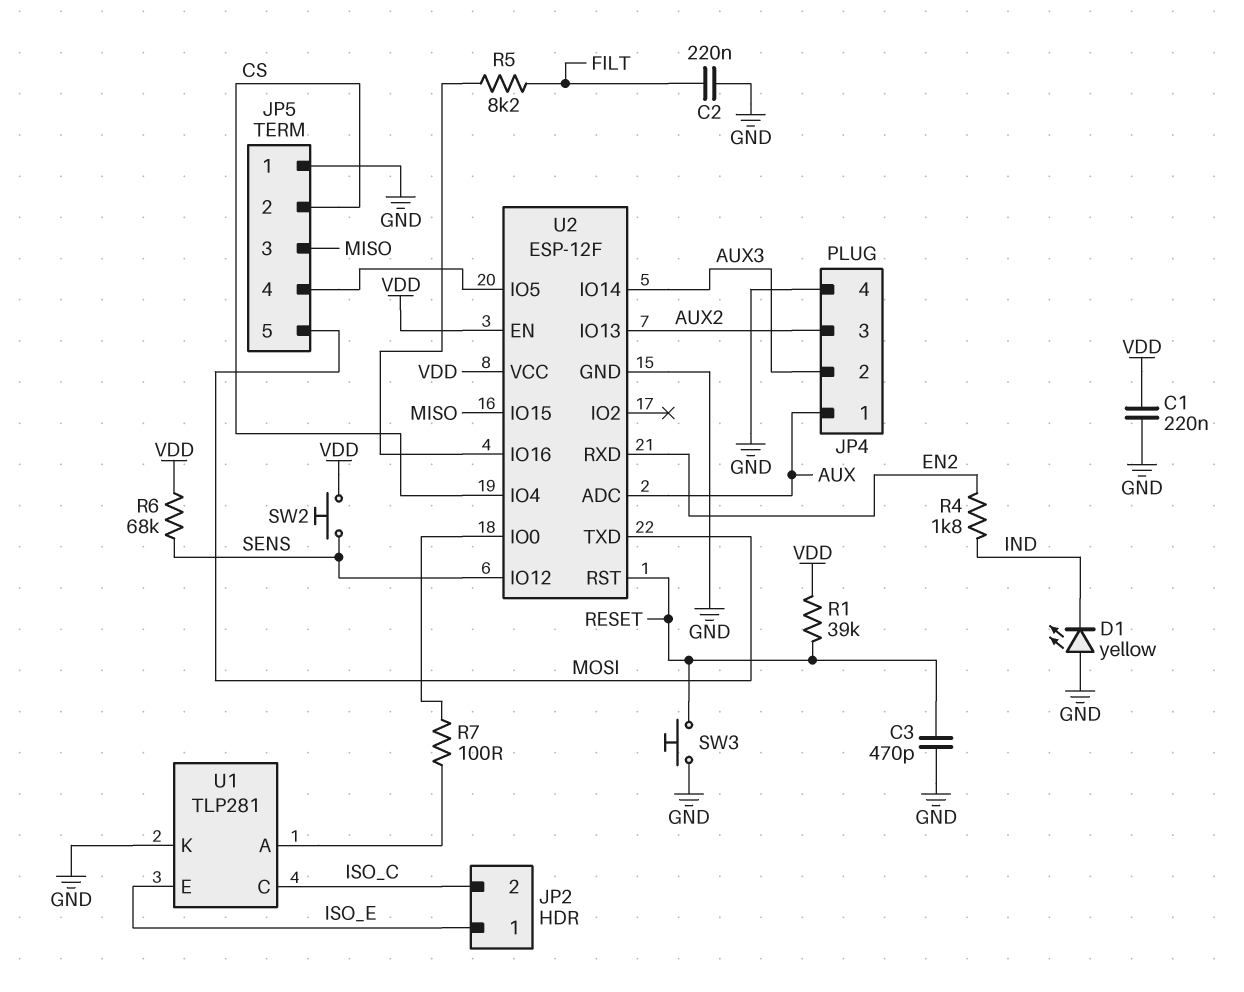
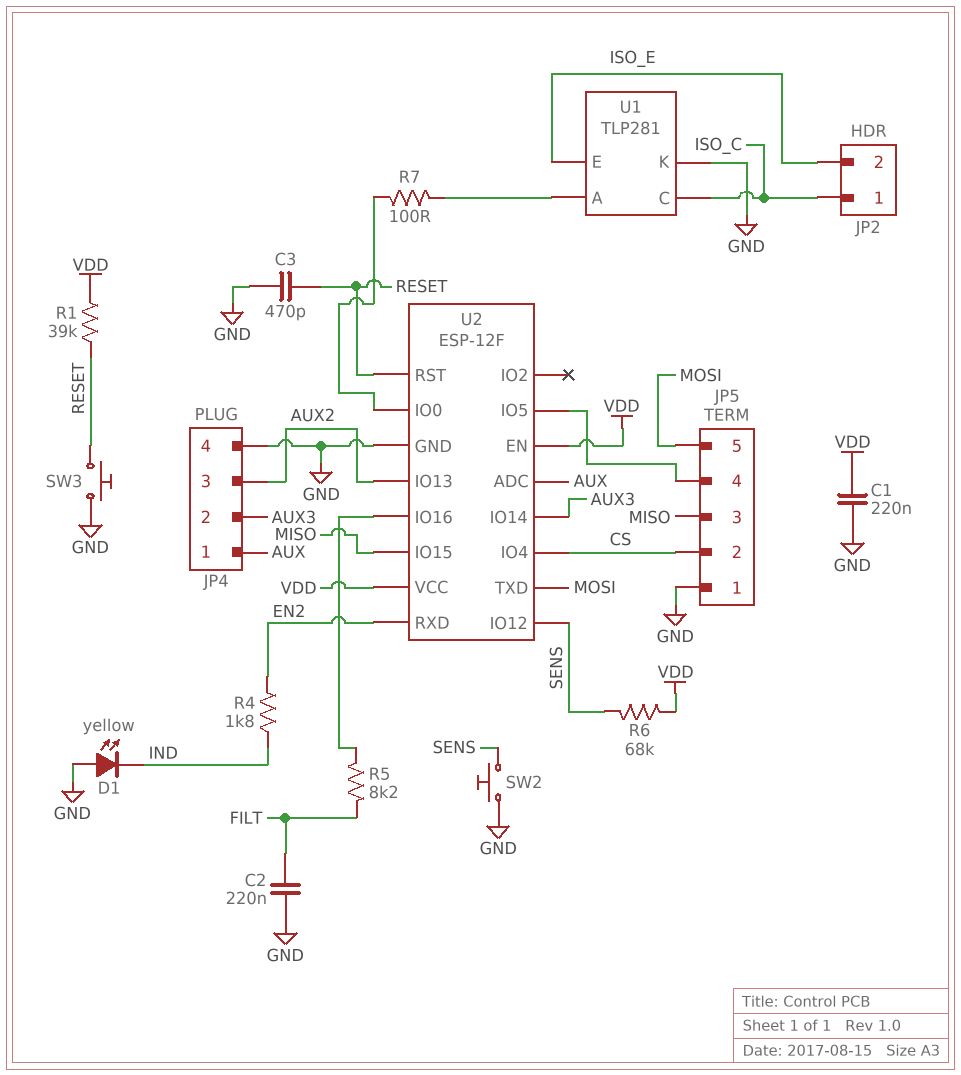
JP2 pin 1: ISO_E -> ISO_C
JP2 pin 2: ISO_C -> ISO_E
SW2: button (SENS, VDD) -> button (GND, SENS)

